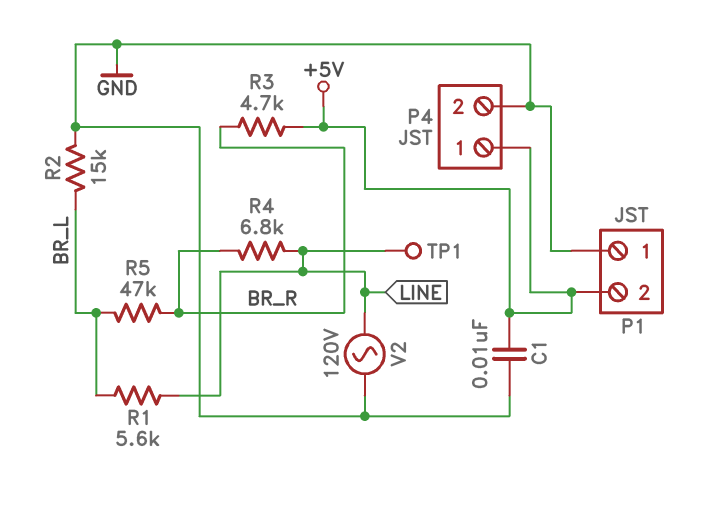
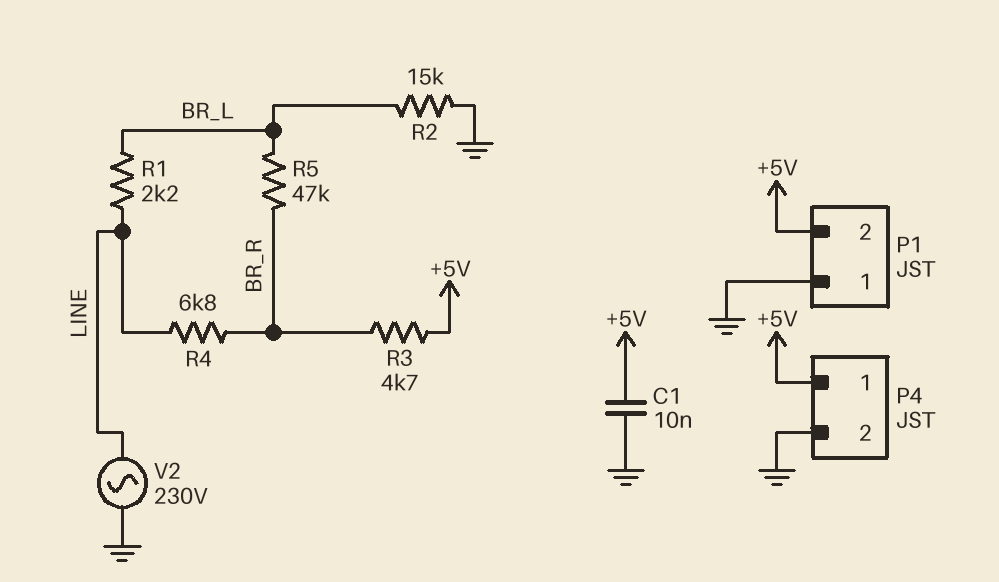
R1: 5.6k (BR_L, LINE) -> 2.2k (BR_L, LINE)
TP1: test point (LINE) -> none
V2: AC 120V (GND, LINE) -> AC 230V (GND, LINE)

